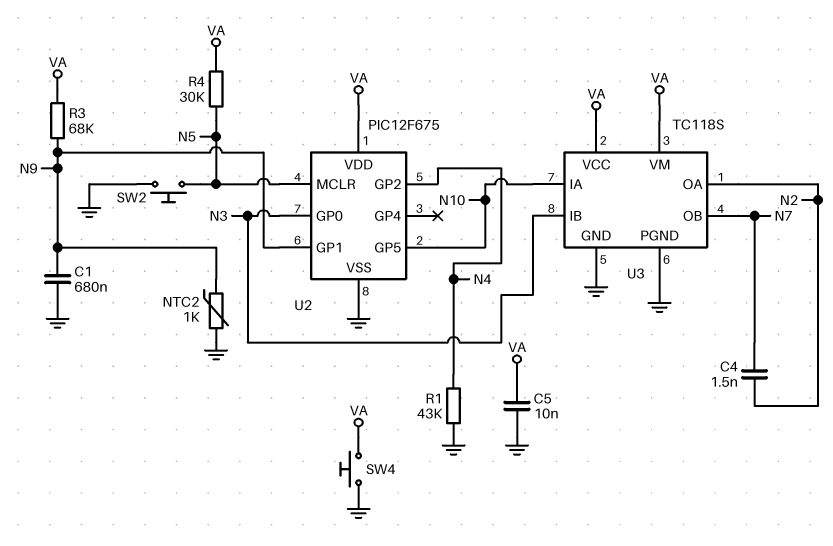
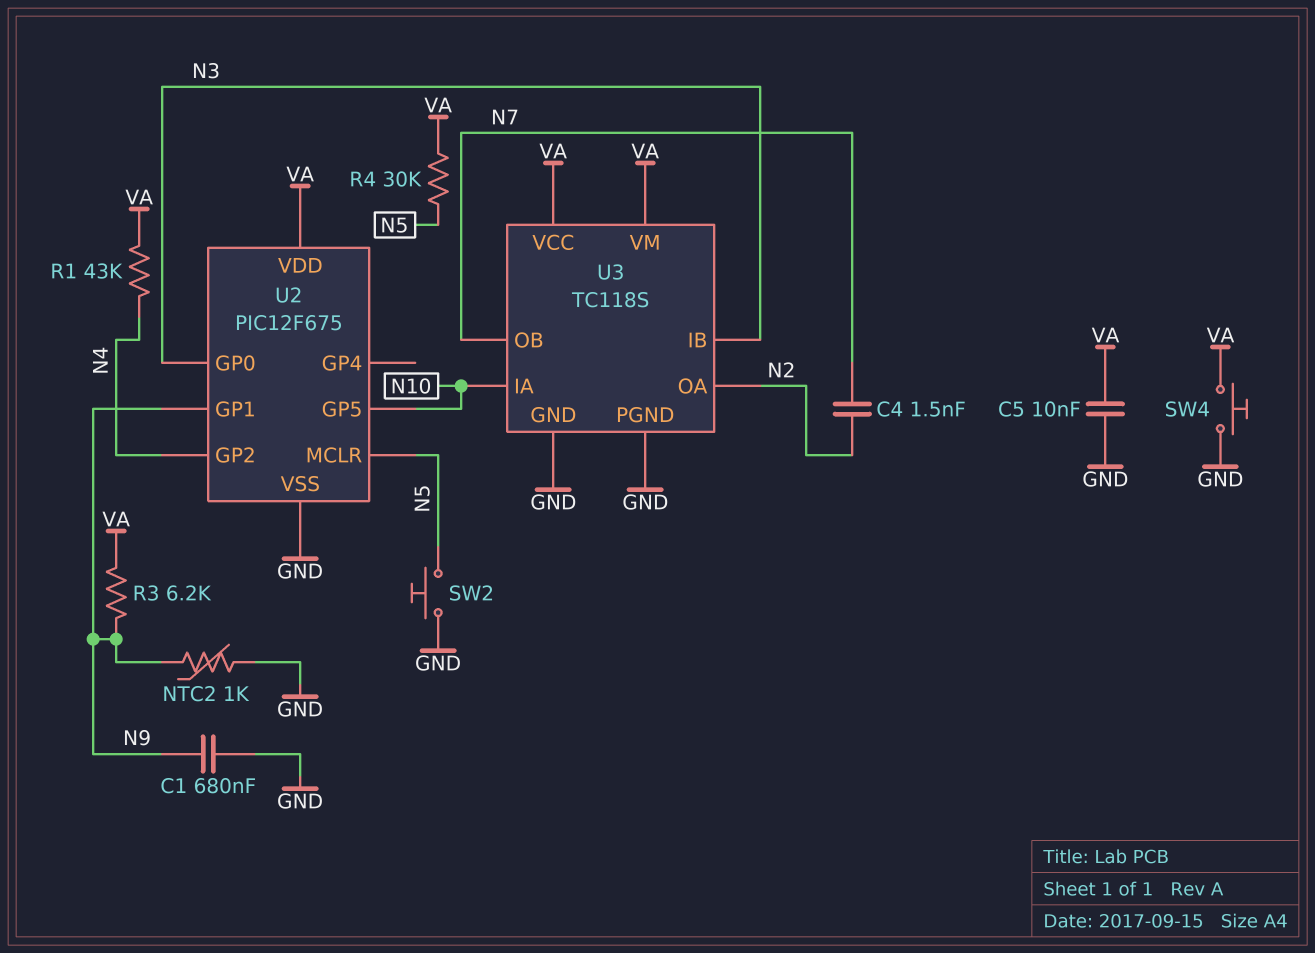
R1: 43k (GND, N4) -> 43k (N4, VA)
R3: 68k (N9, VA) -> 6.2k (N9, VA)

